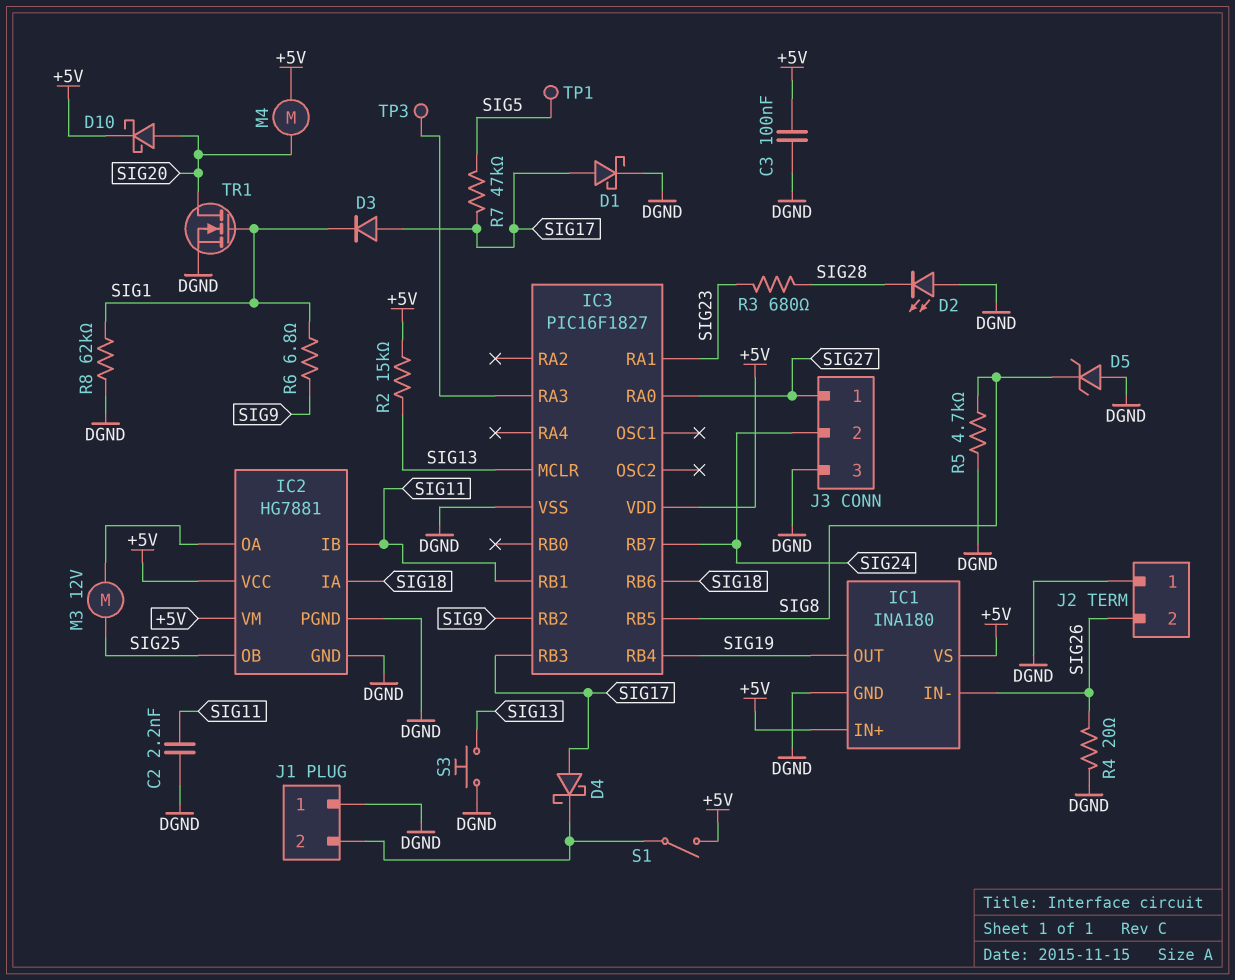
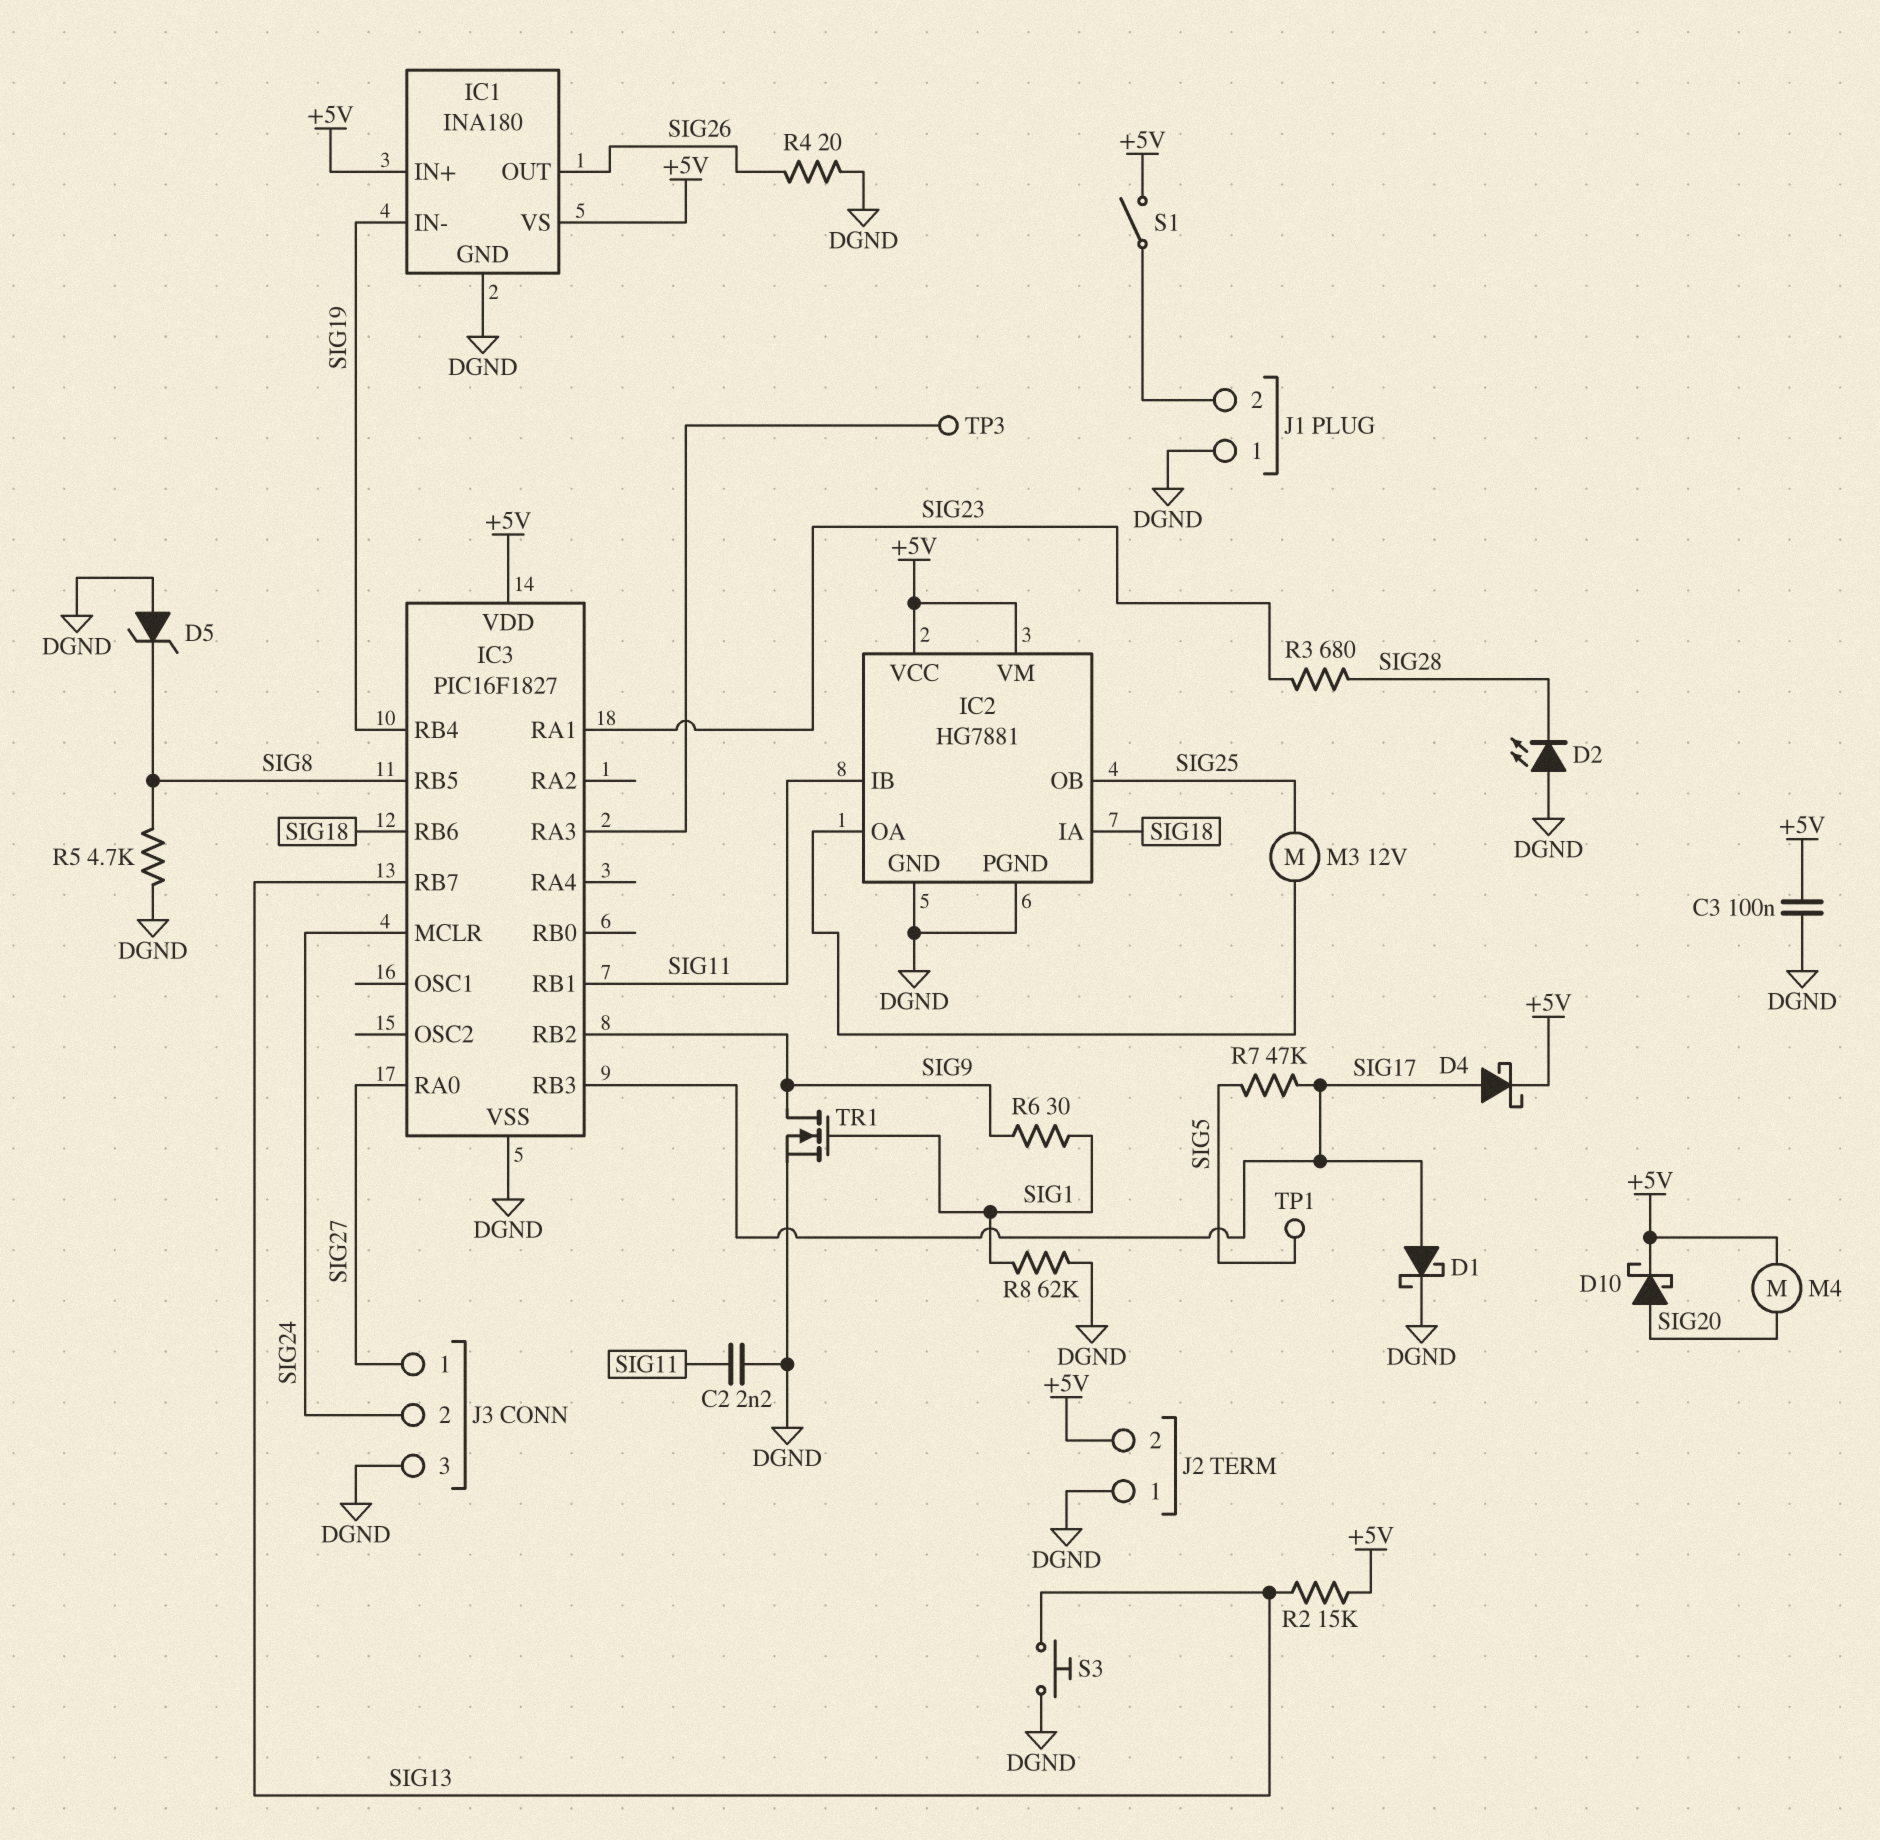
D3: diode (A SIG17, K SIG1) -> none
D4: schottky (A SIG17, K J1/2) -> schottky (A SIG17, K +5V)
IC1 pin IN-: SIG26 -> SIG19
IC1 pin OUT: SIG19 -> SIG26
IC3 pin MCLR: SIG13 -> SIG24
IC3 pin RB7: SIG24 -> SIG13
J2 pin 2: SIG26 -> +5V
R6: 6.8 (SIG1, SIG9) -> 30 (SIG1, SIG9)
TR1: NMOS (G SIG1, D SIG20, S DGND) -> NMOS (G SIG1, D SIG9, S DGND)

